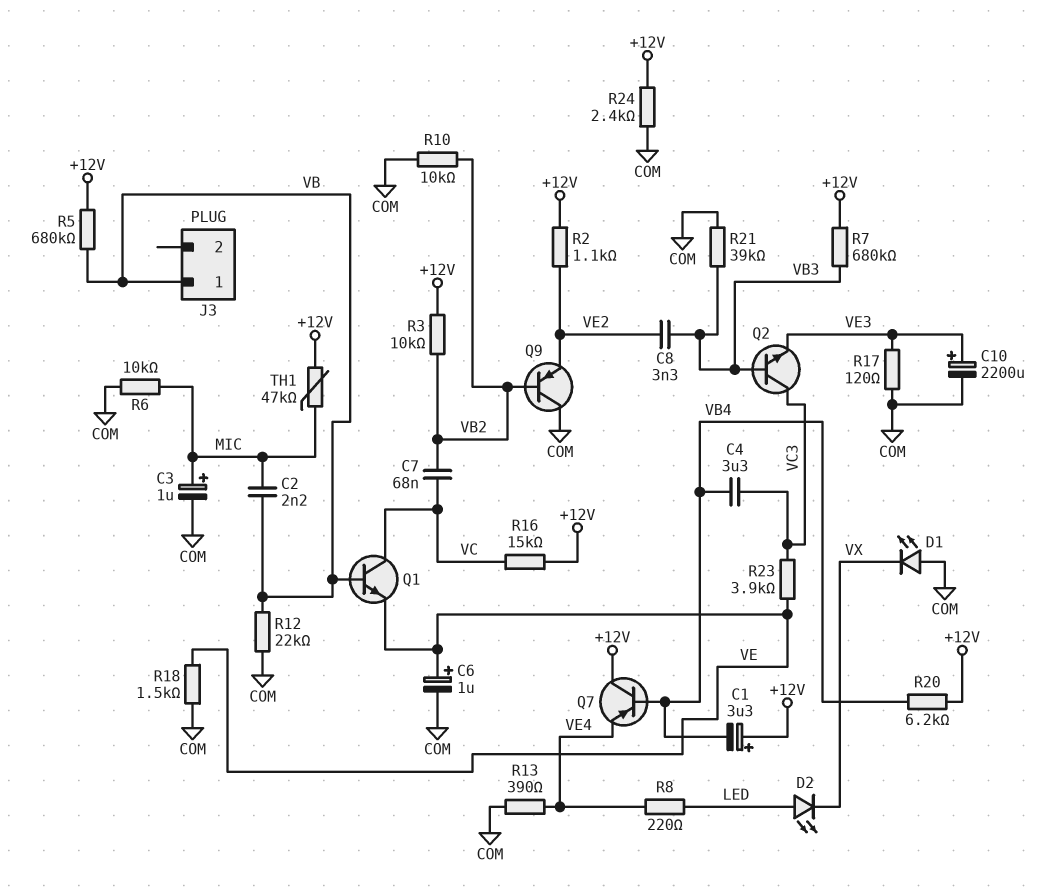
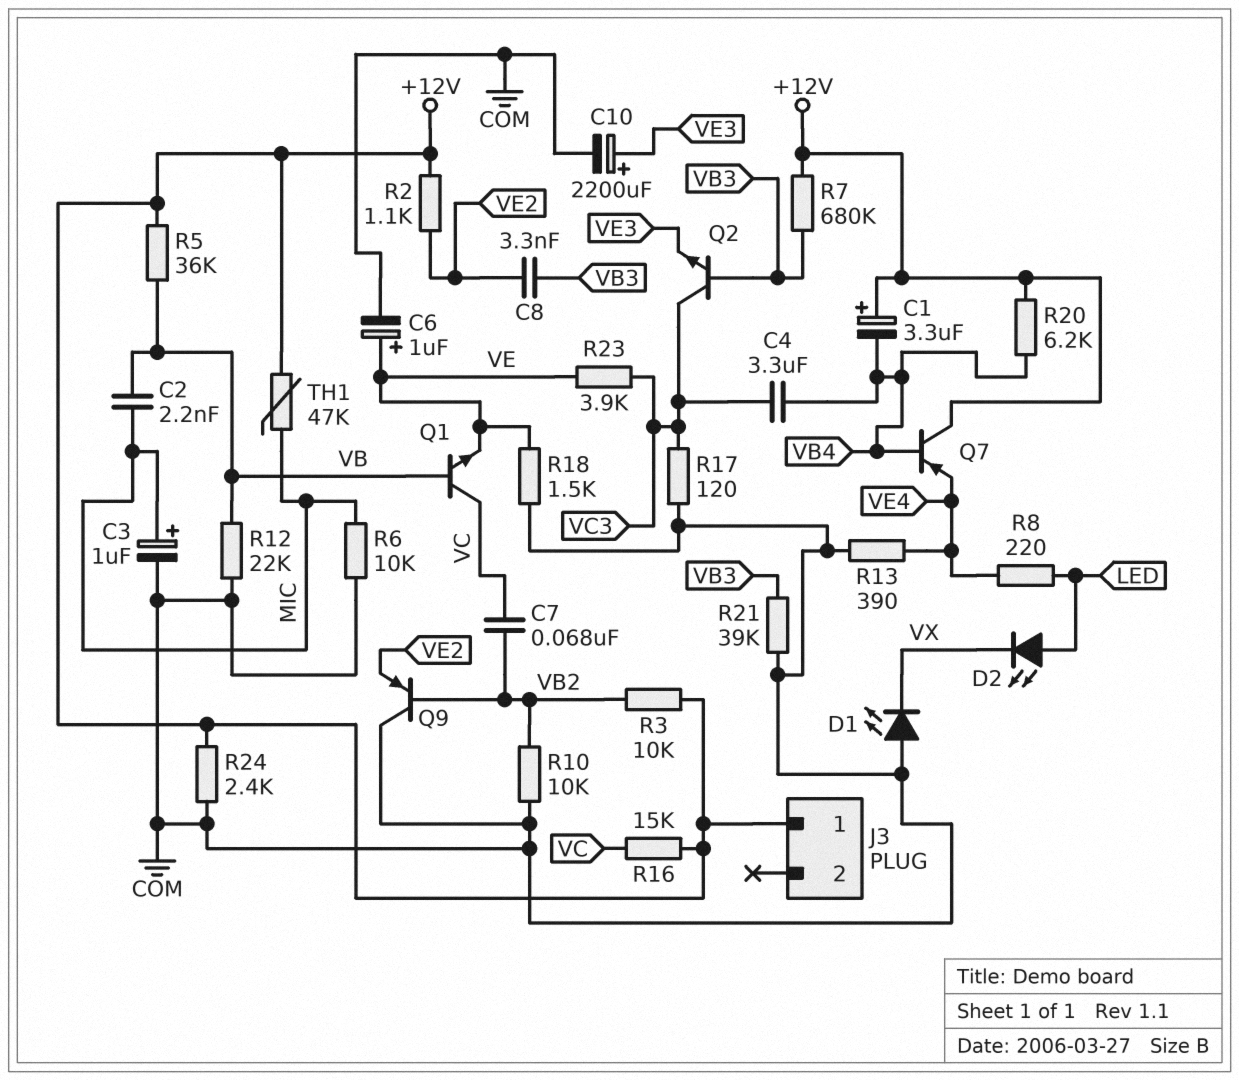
J3 pin 1: VB -> +12V
R5: 680k (+12V, VB) -> 36k (+12V, VB)
R17: 120 (COM, VE3) -> 120 (COM, VC3)

